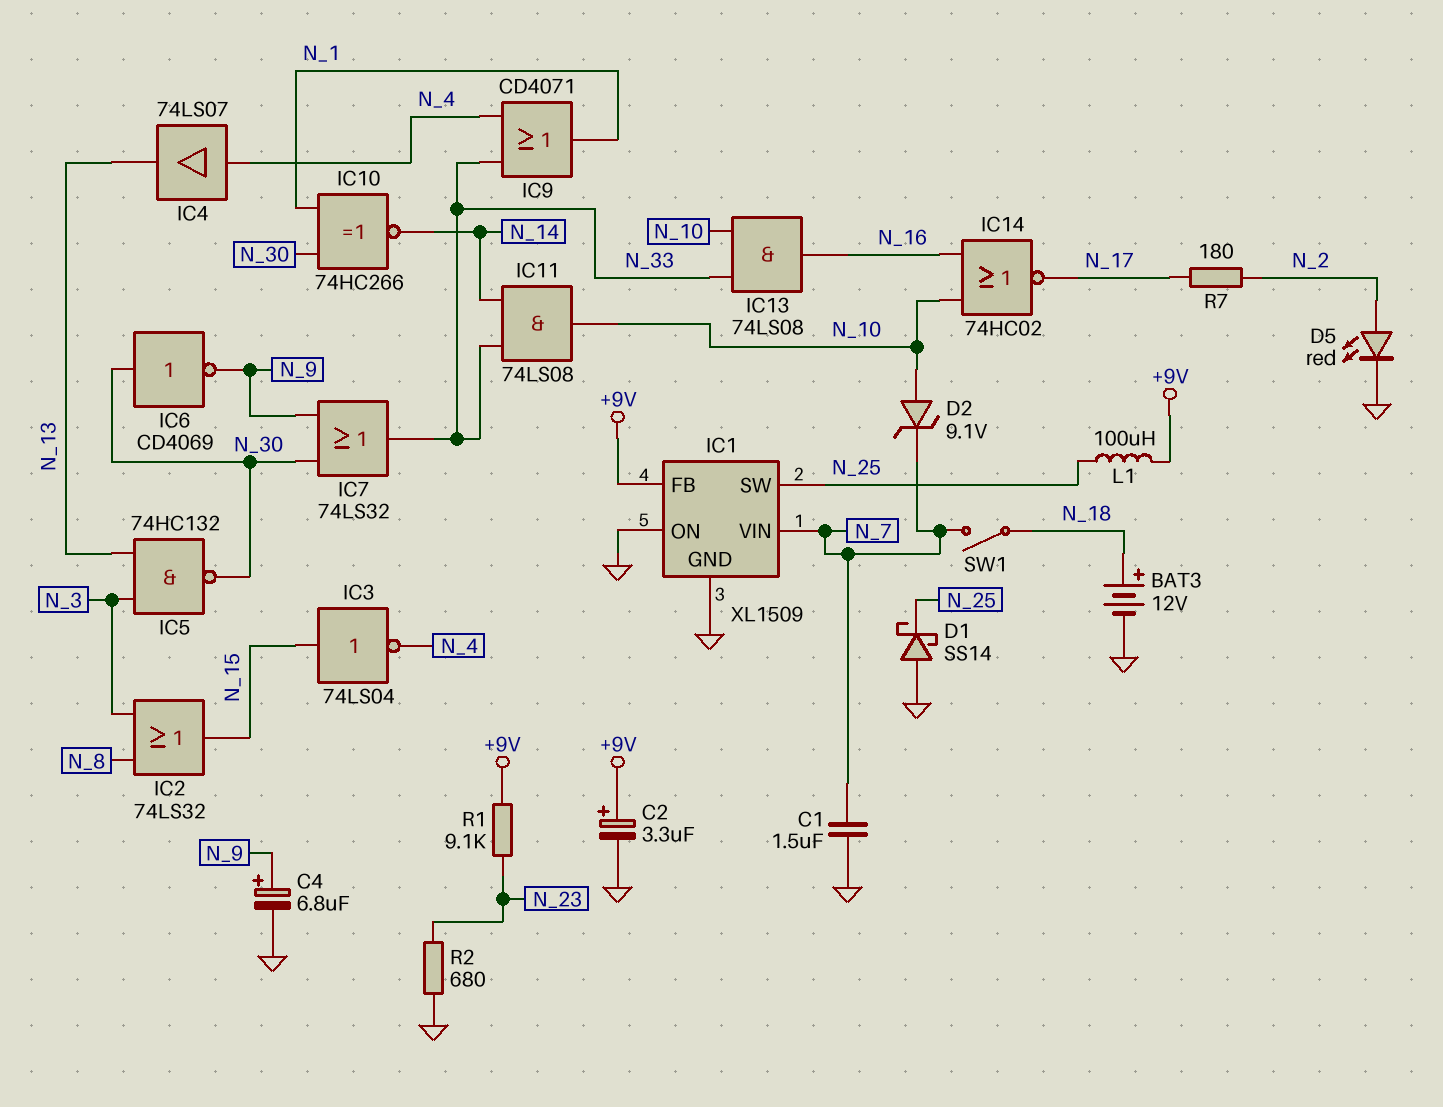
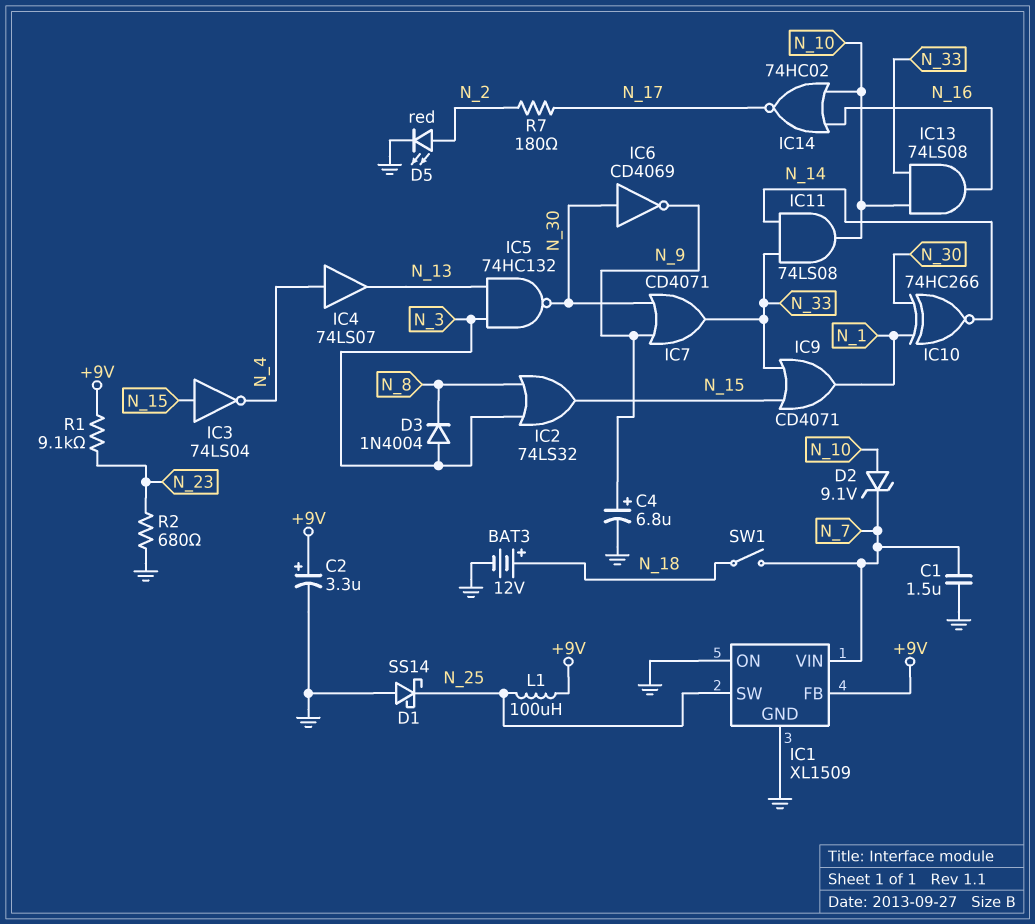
D3: none -> diode 1N4004 (A N_3, K N_8)
IC7: OR 74LS32 (in N_9, in N_30, out N_33) -> OR CD4071 (in N_9, in N_30, out N_33)
IC9: OR CD4071 (in N_4, in N_33, out N_1) -> OR CD4071 (in N_15, in N_33, out N_1)

